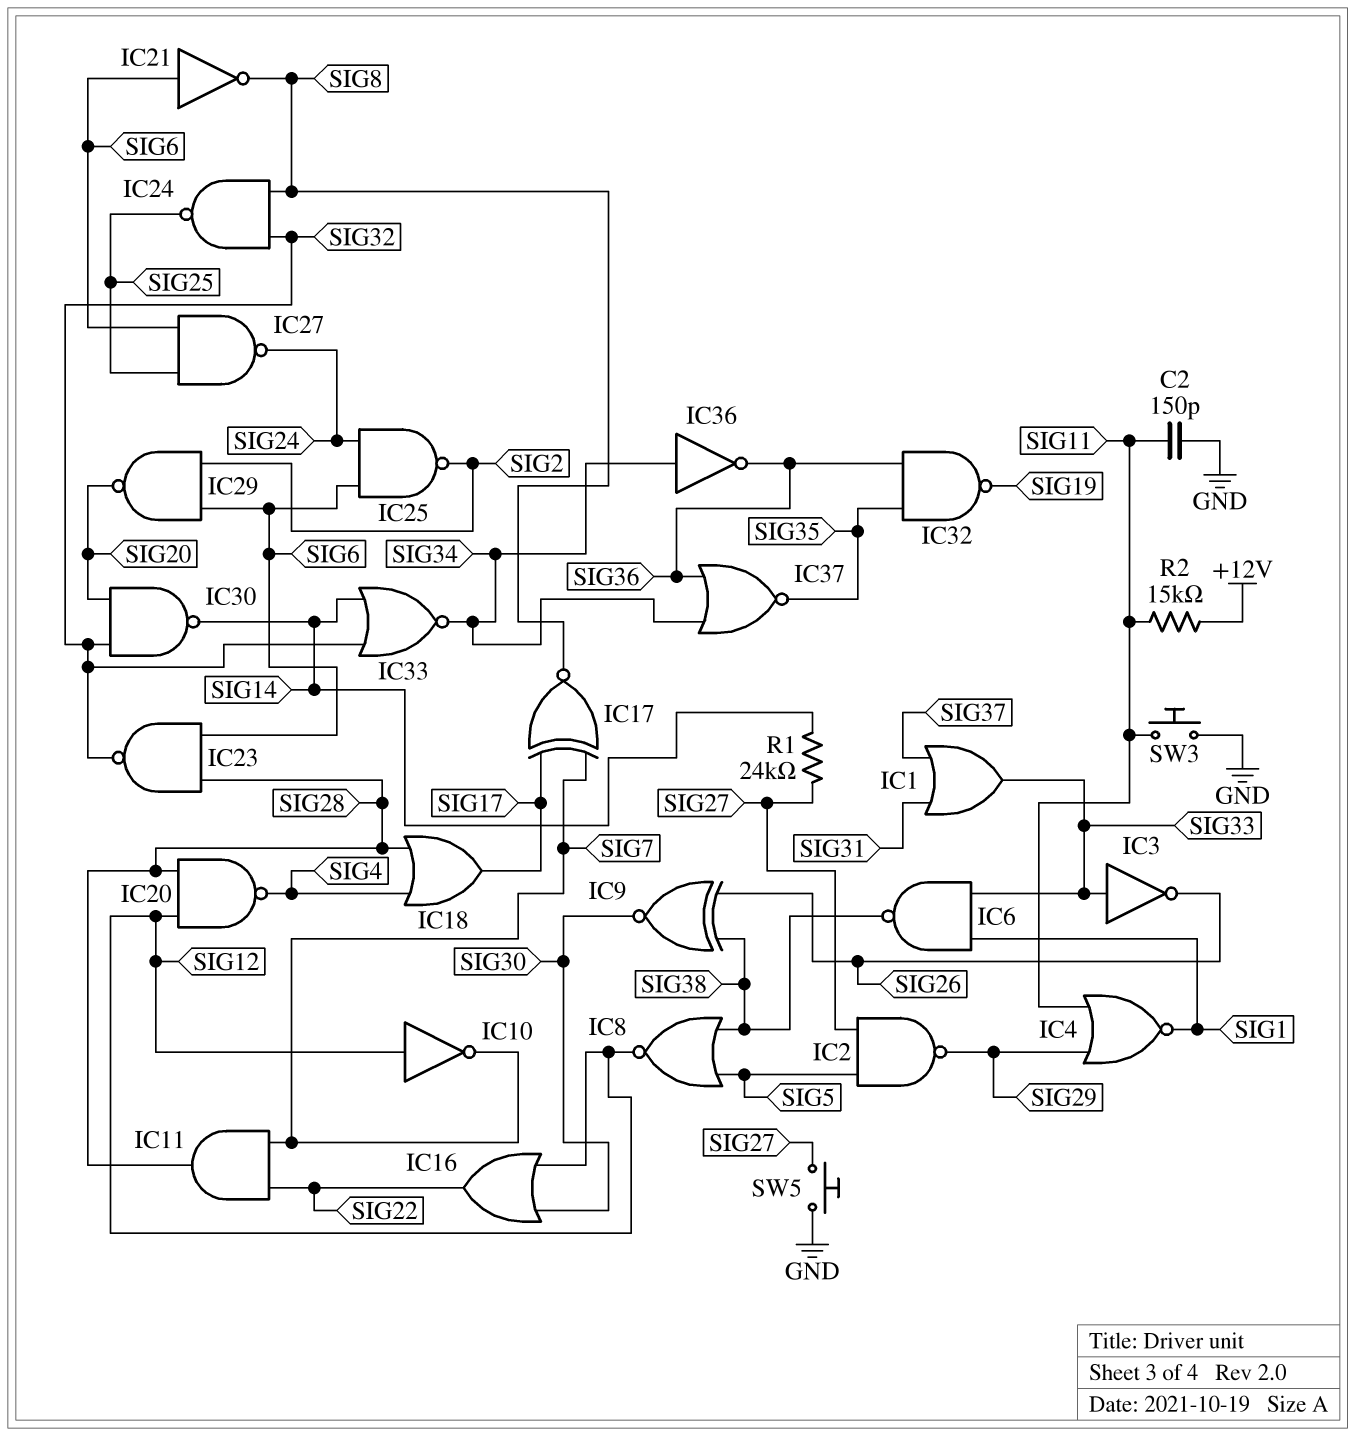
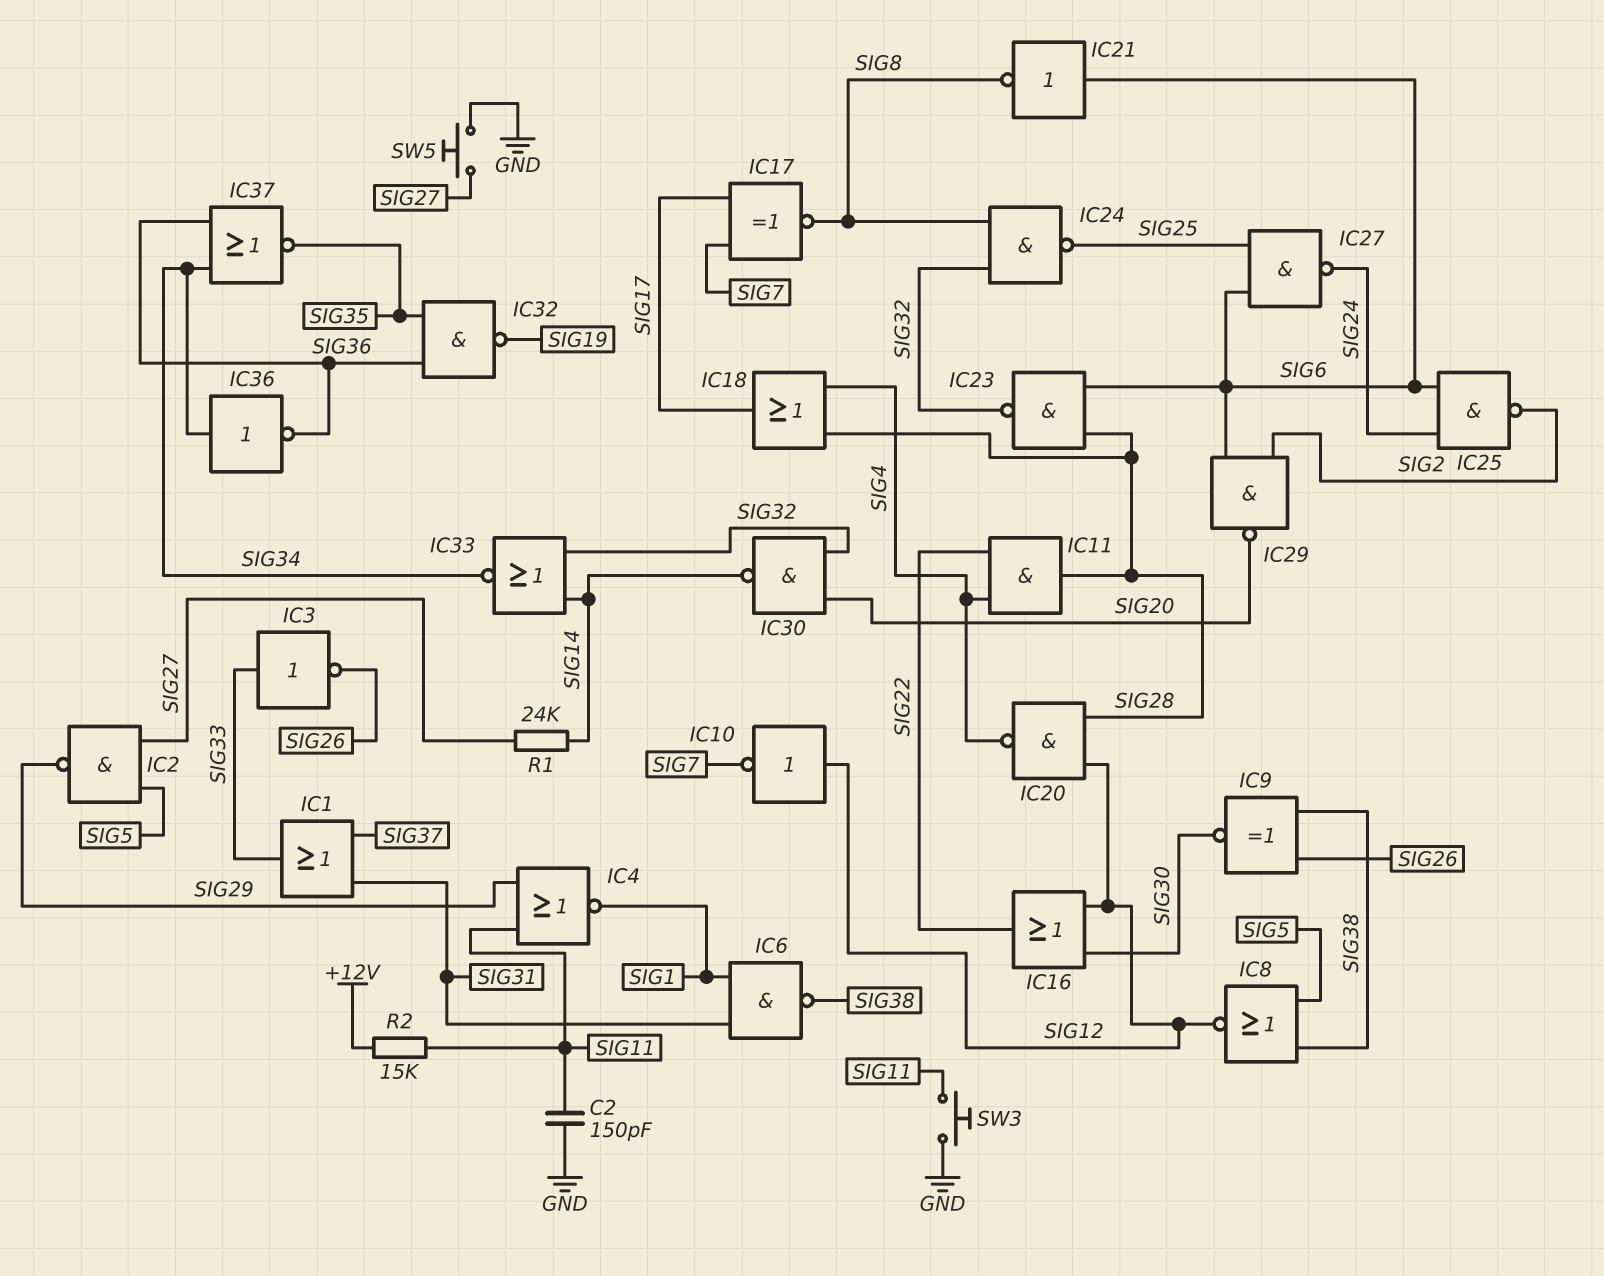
IC6: NAND (in SIG1, in SIG33, out SIG38) -> NAND (in SIG1, in SIG31, out SIG38)
IC11: AND (in SIG7, in SIG22, out SIG28) -> AND (in SIG4, in SIG22, out SIG28)

